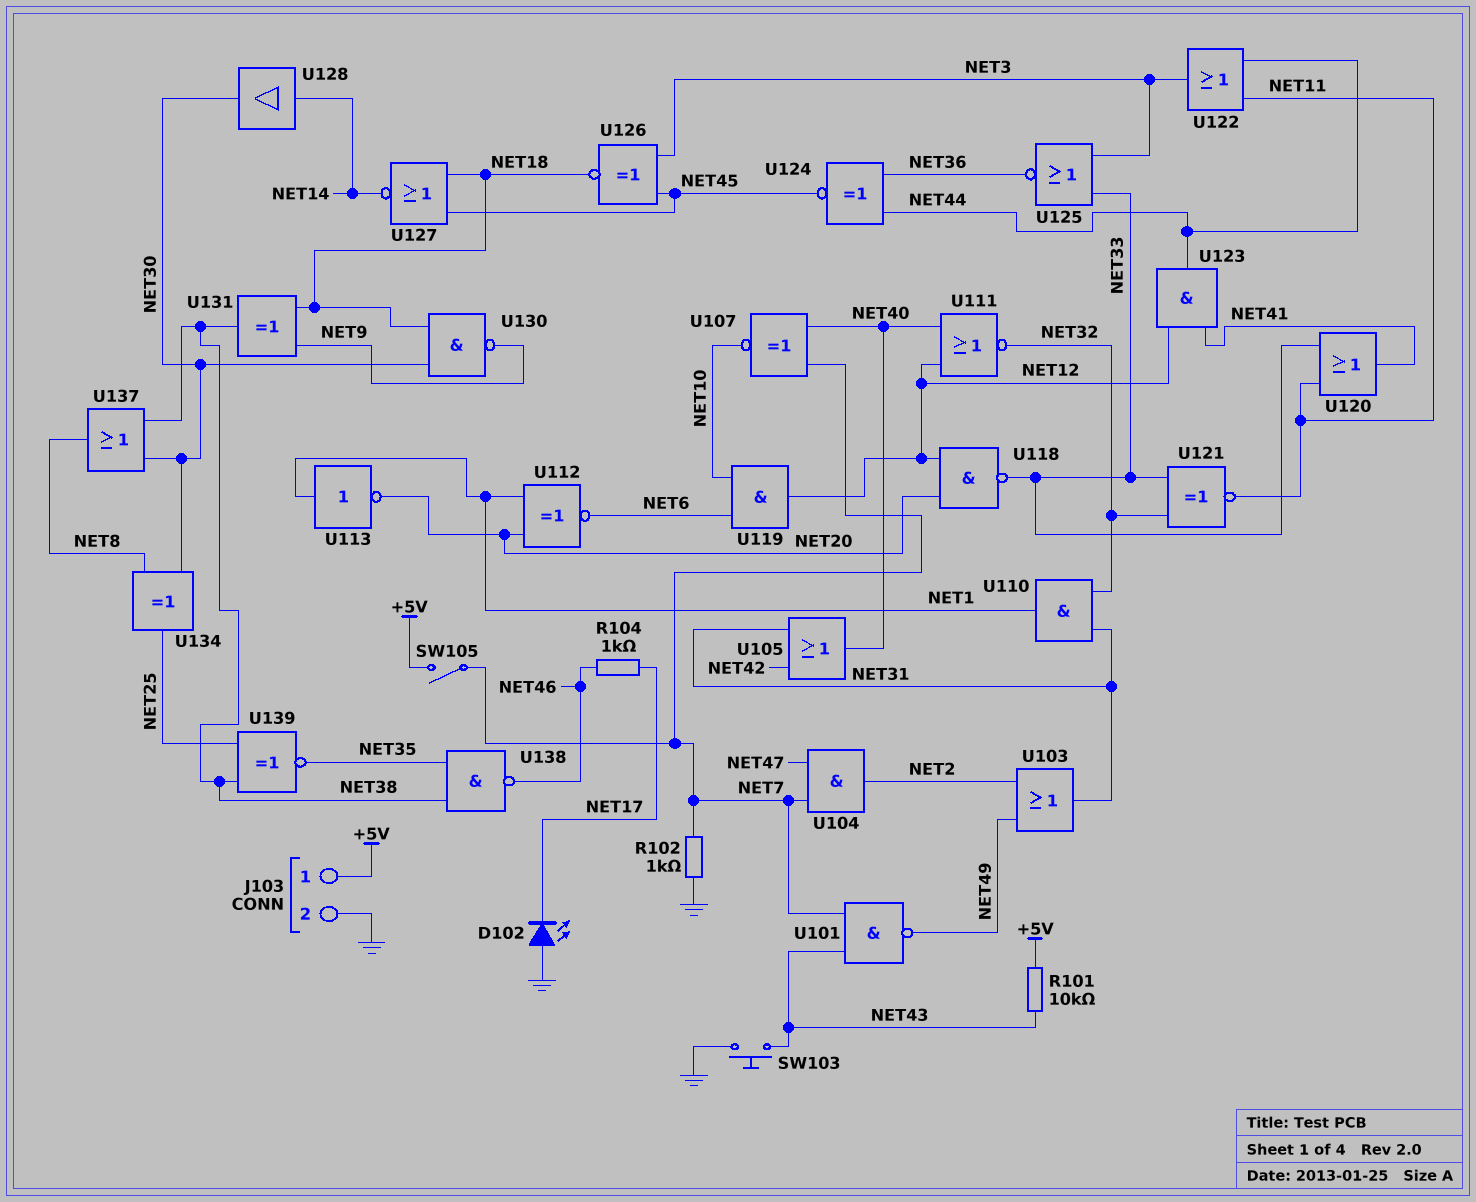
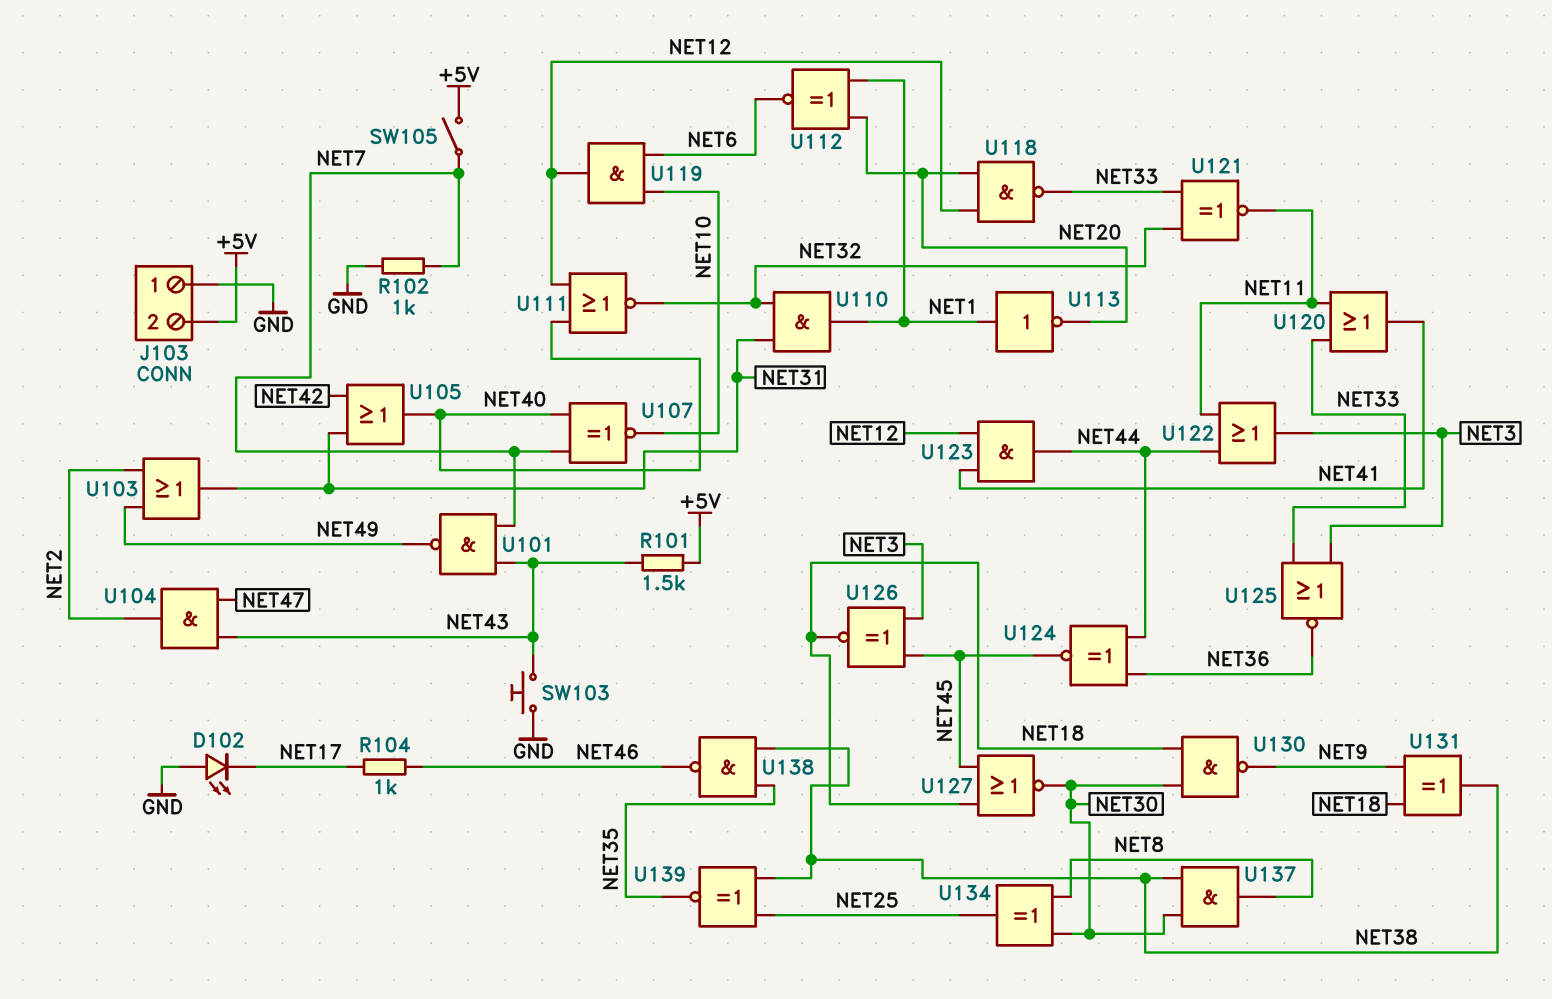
J103 pin 1: +5V -> GND
J103 pin 2: GND -> +5V
R101: 10k (+5V, NET43) -> 1.5k (+5V, NET43)
U104: AND (in NET7, in NET47, out NET2) -> AND (in NET43, in NET47, out NET2)
U127: NOR (in NET18, in NET45, out NET14) -> NOR (in NET18, in NET45, out NET30)
U128: buffer (in NET14, out NET30) -> none
U137: OR (in NET30, in NET38, out NET8) -> AND (in NET30, in NET38, out NET8)

